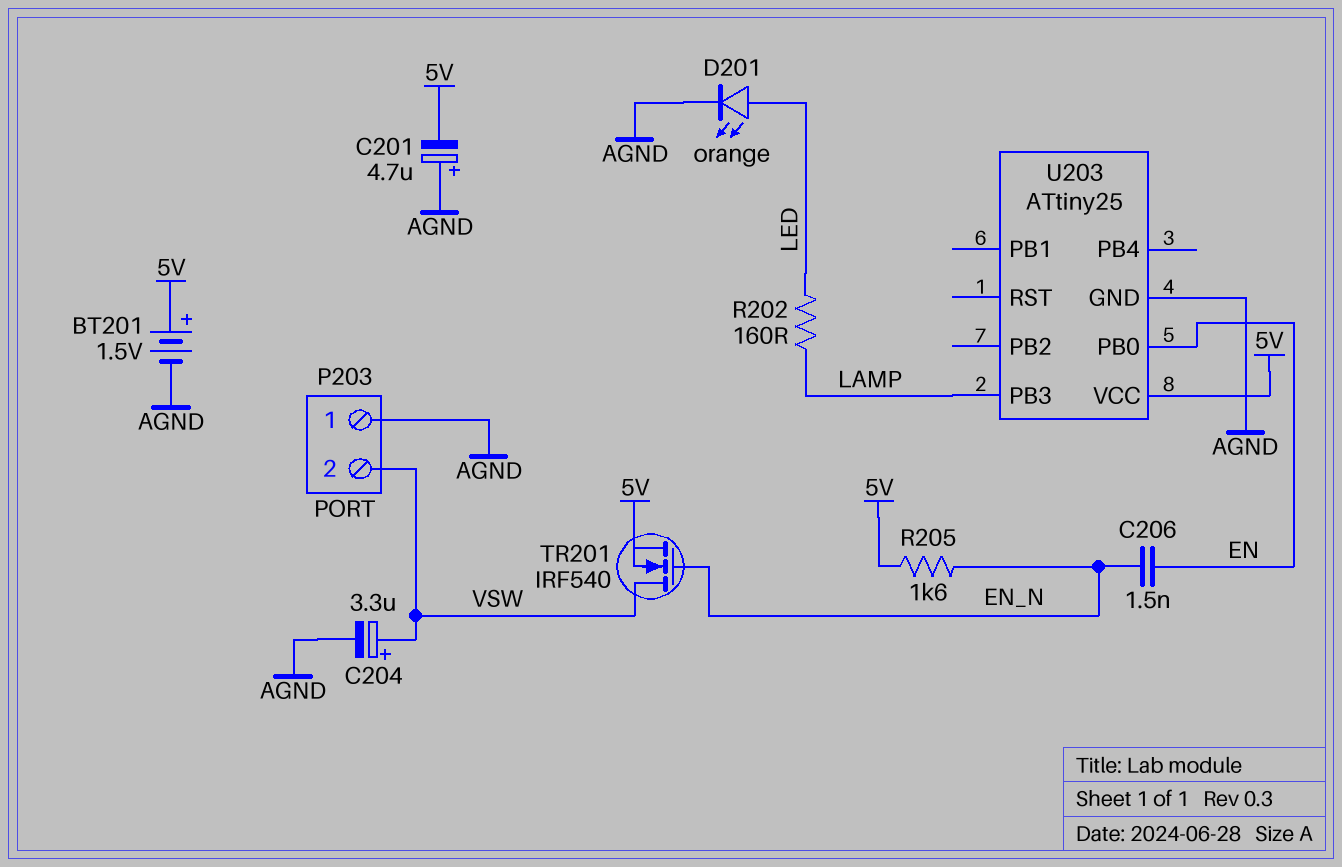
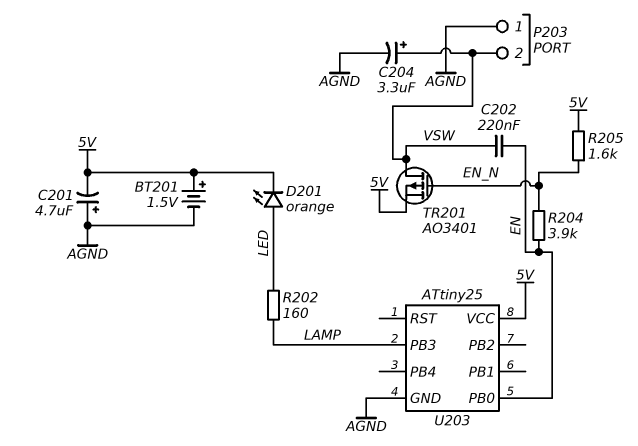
C202: none -> 220nF (EN, VSW)
C206: 1.5nF (EN, EN_N) -> none
D201: LED orange (A LED, K AGND) -> LED orange (A LED, K 5V)
R204: none -> 3.9k (EN, EN_N)
TR201: NMOS IRF540 (G EN_N, D VSW, S 5V) -> PMOS AO3401 (G EN_N, D VSW, S 5V)

